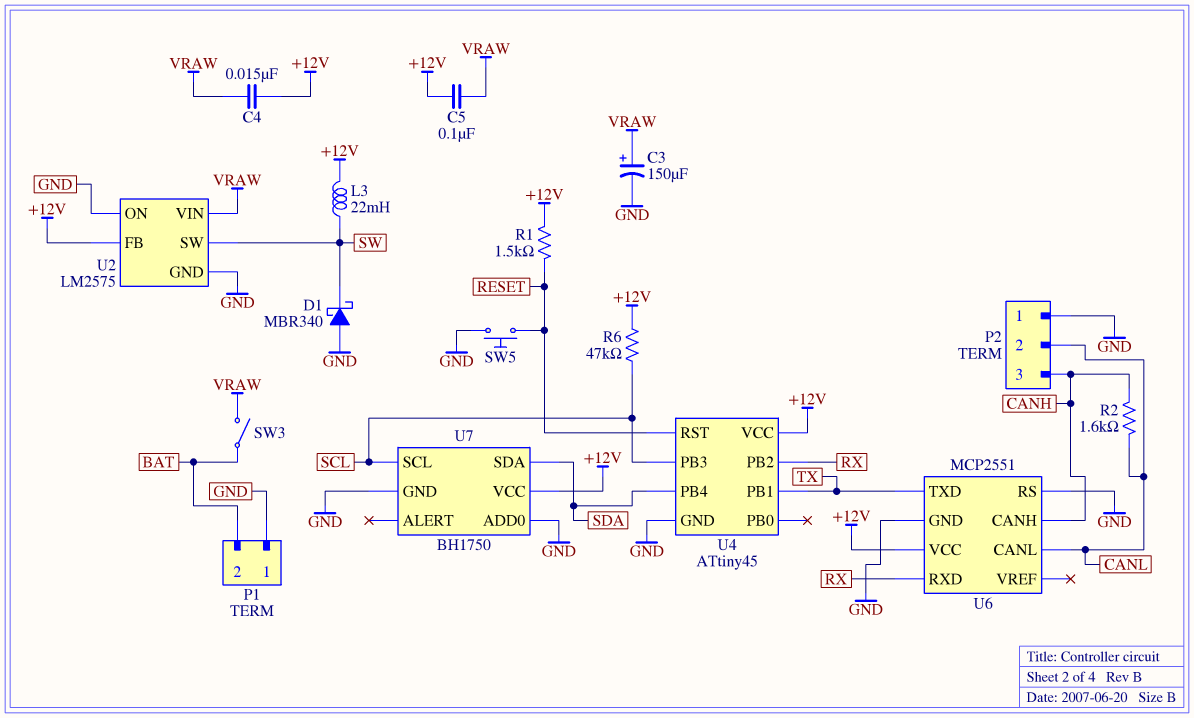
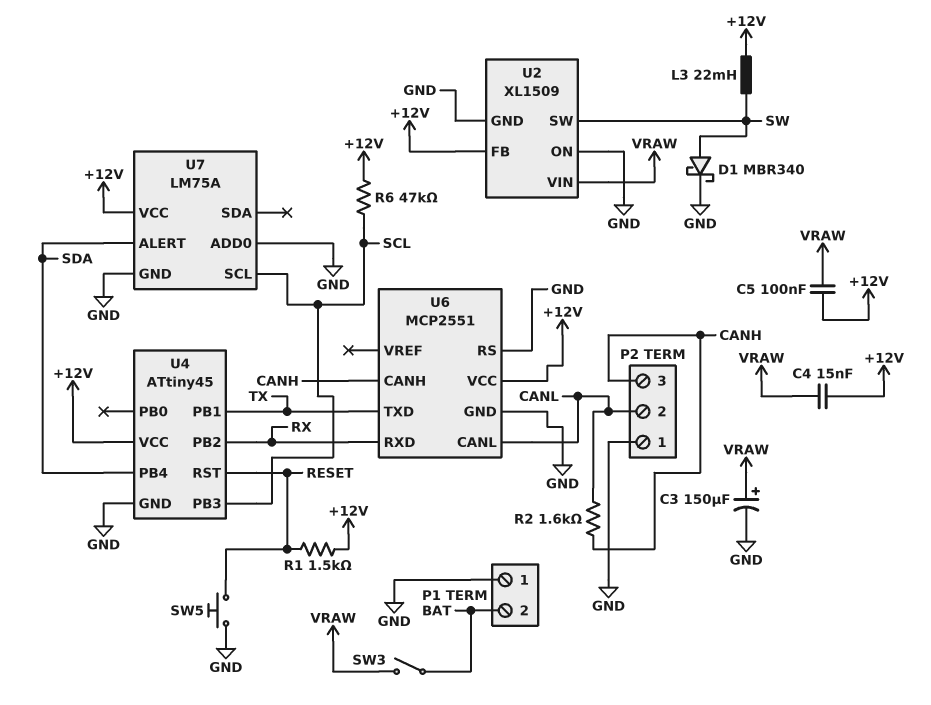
D1: schottky MBR340 (A GND, K SW) -> schottky MBR340 (A SW, K GND)
U2: LM2575 -> XL1509
U7: BH1750 -> LM75A
U7 pin ALERT: none -> SDA
U7 pin SDA: SDA -> none

